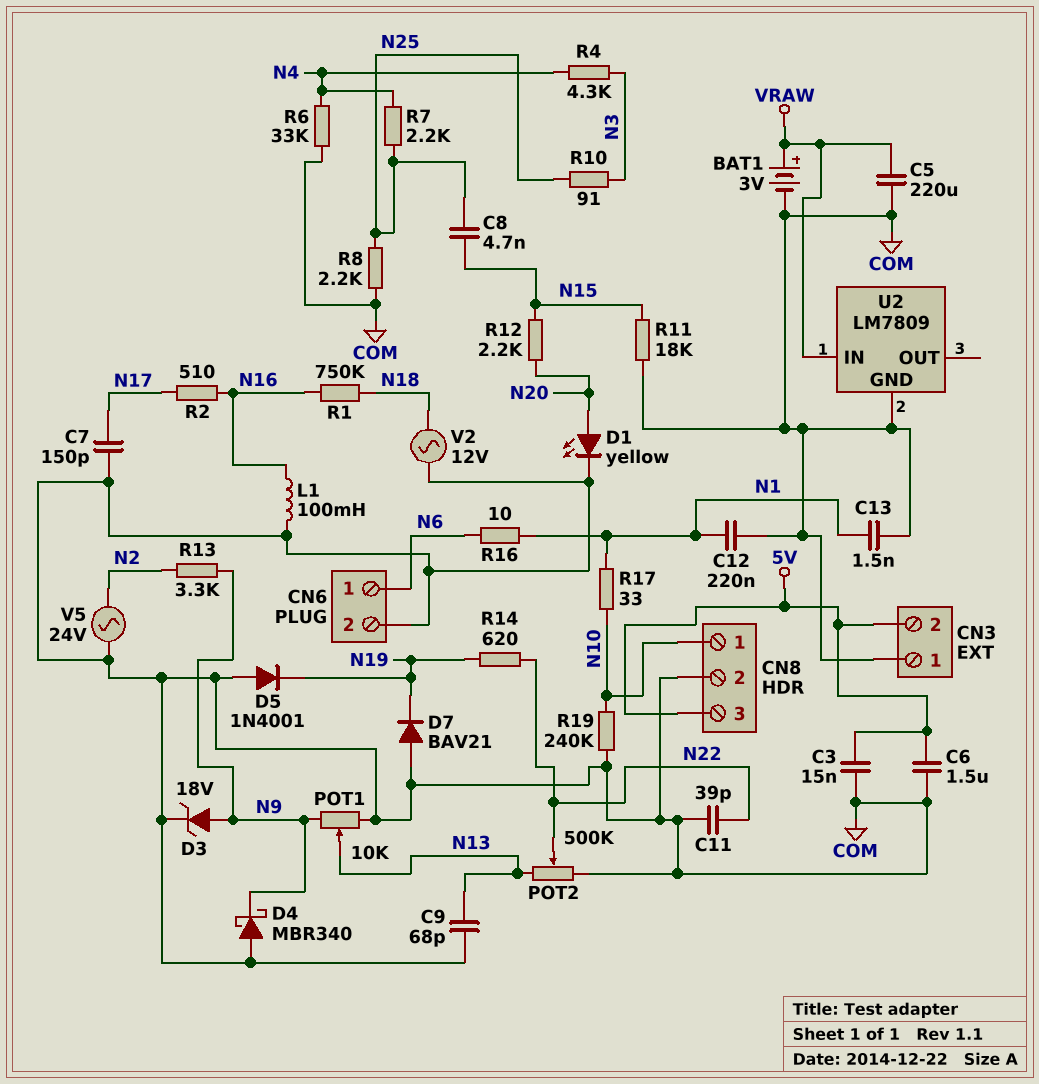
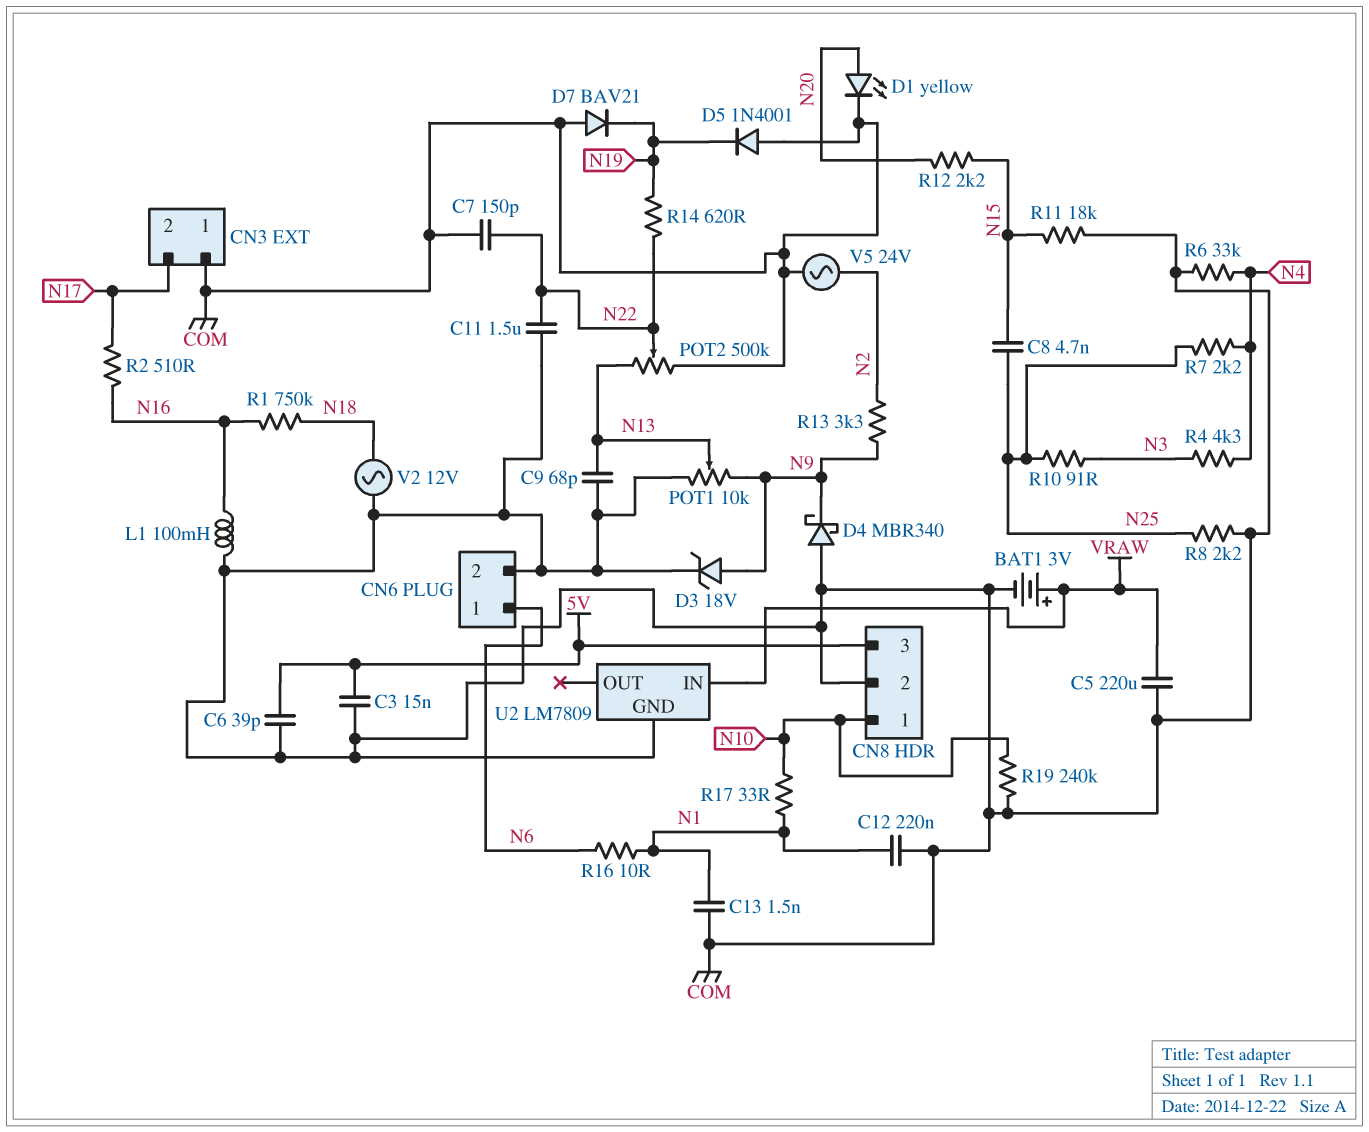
C6: 1.5uF (5V, COM) -> 39pF (5V, COM)
C7: 150pF (COM, N17) -> 150pF (COM, N22)
C11: 39pF (COM, N22) -> 1.5uF (COM, N22)
CN3 pin 2: 5V -> N17

